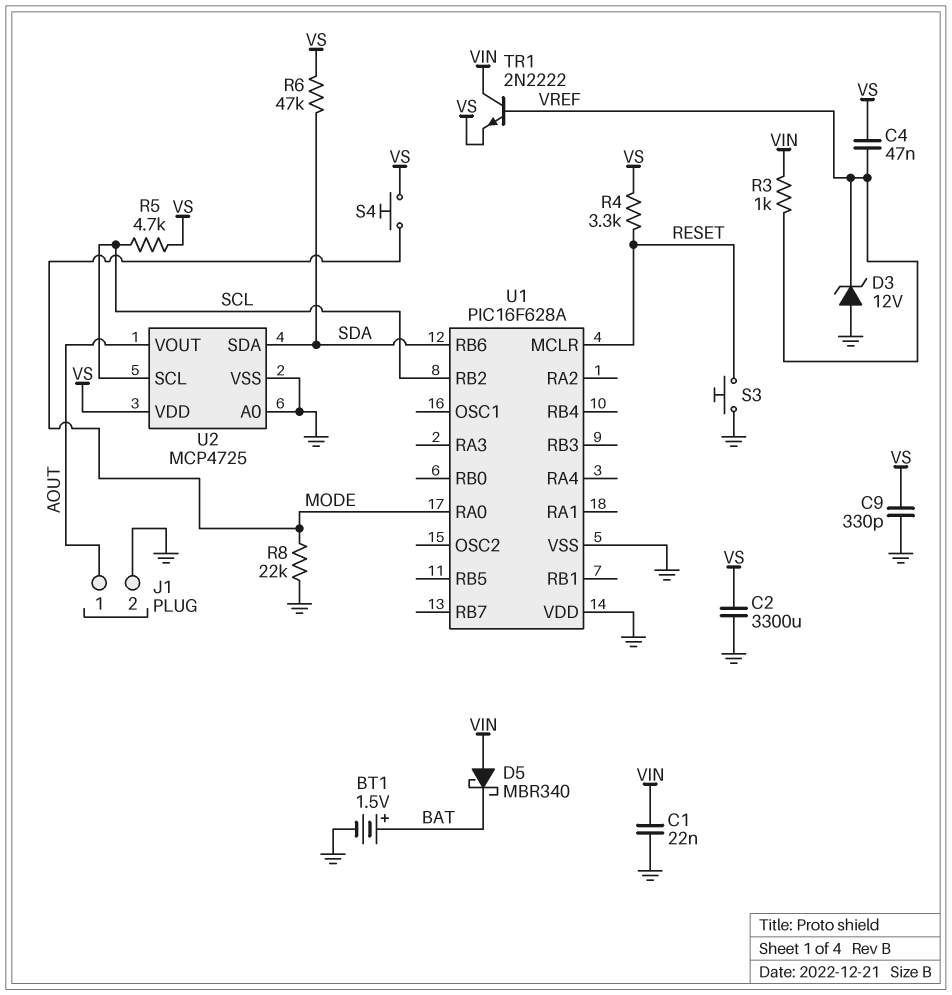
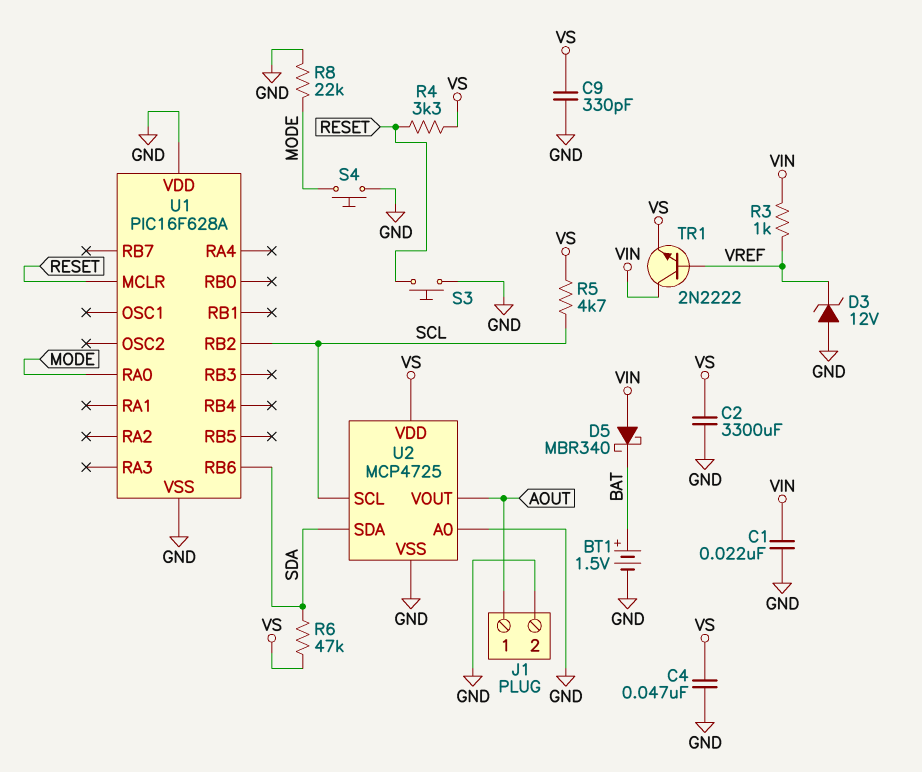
C4: 47nF (VREF, VS) -> 47nF (GND, VS)
S4: button (MODE, VS) -> button (GND, MODE)

